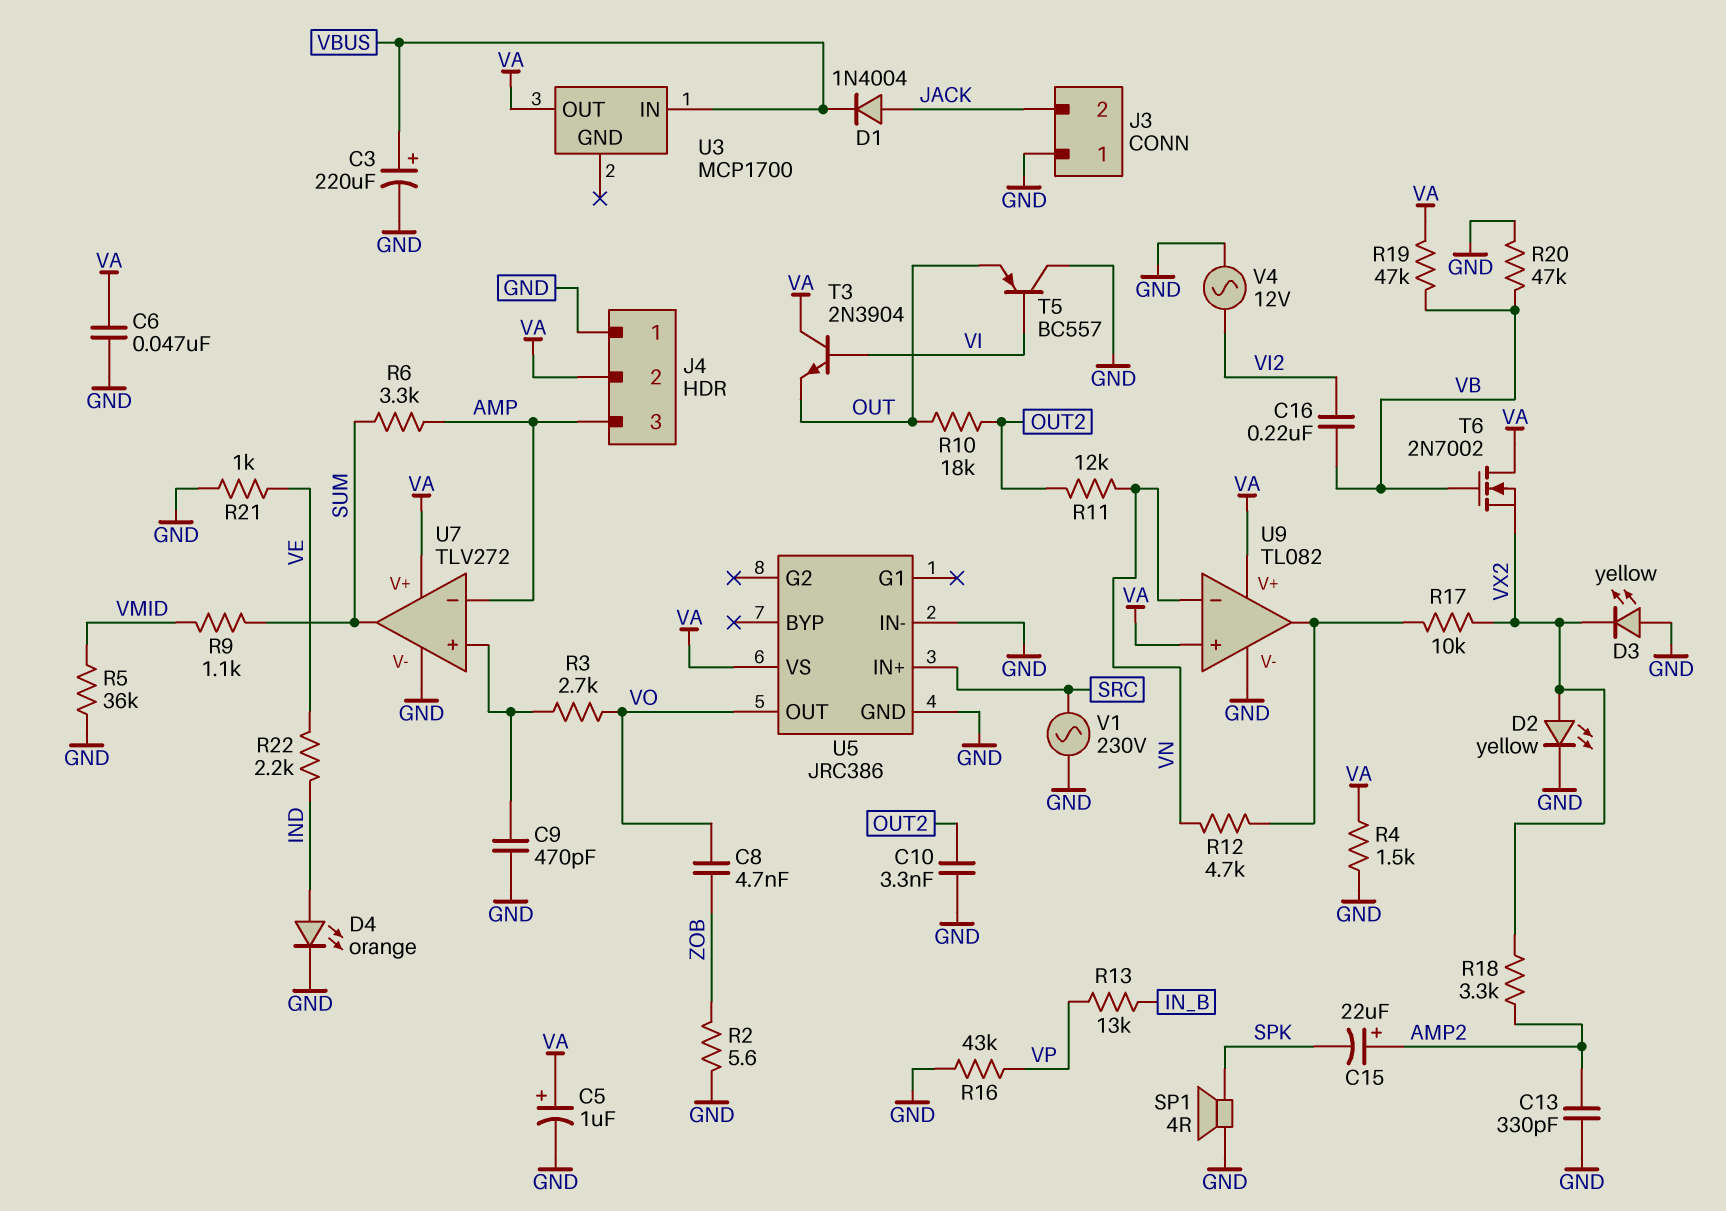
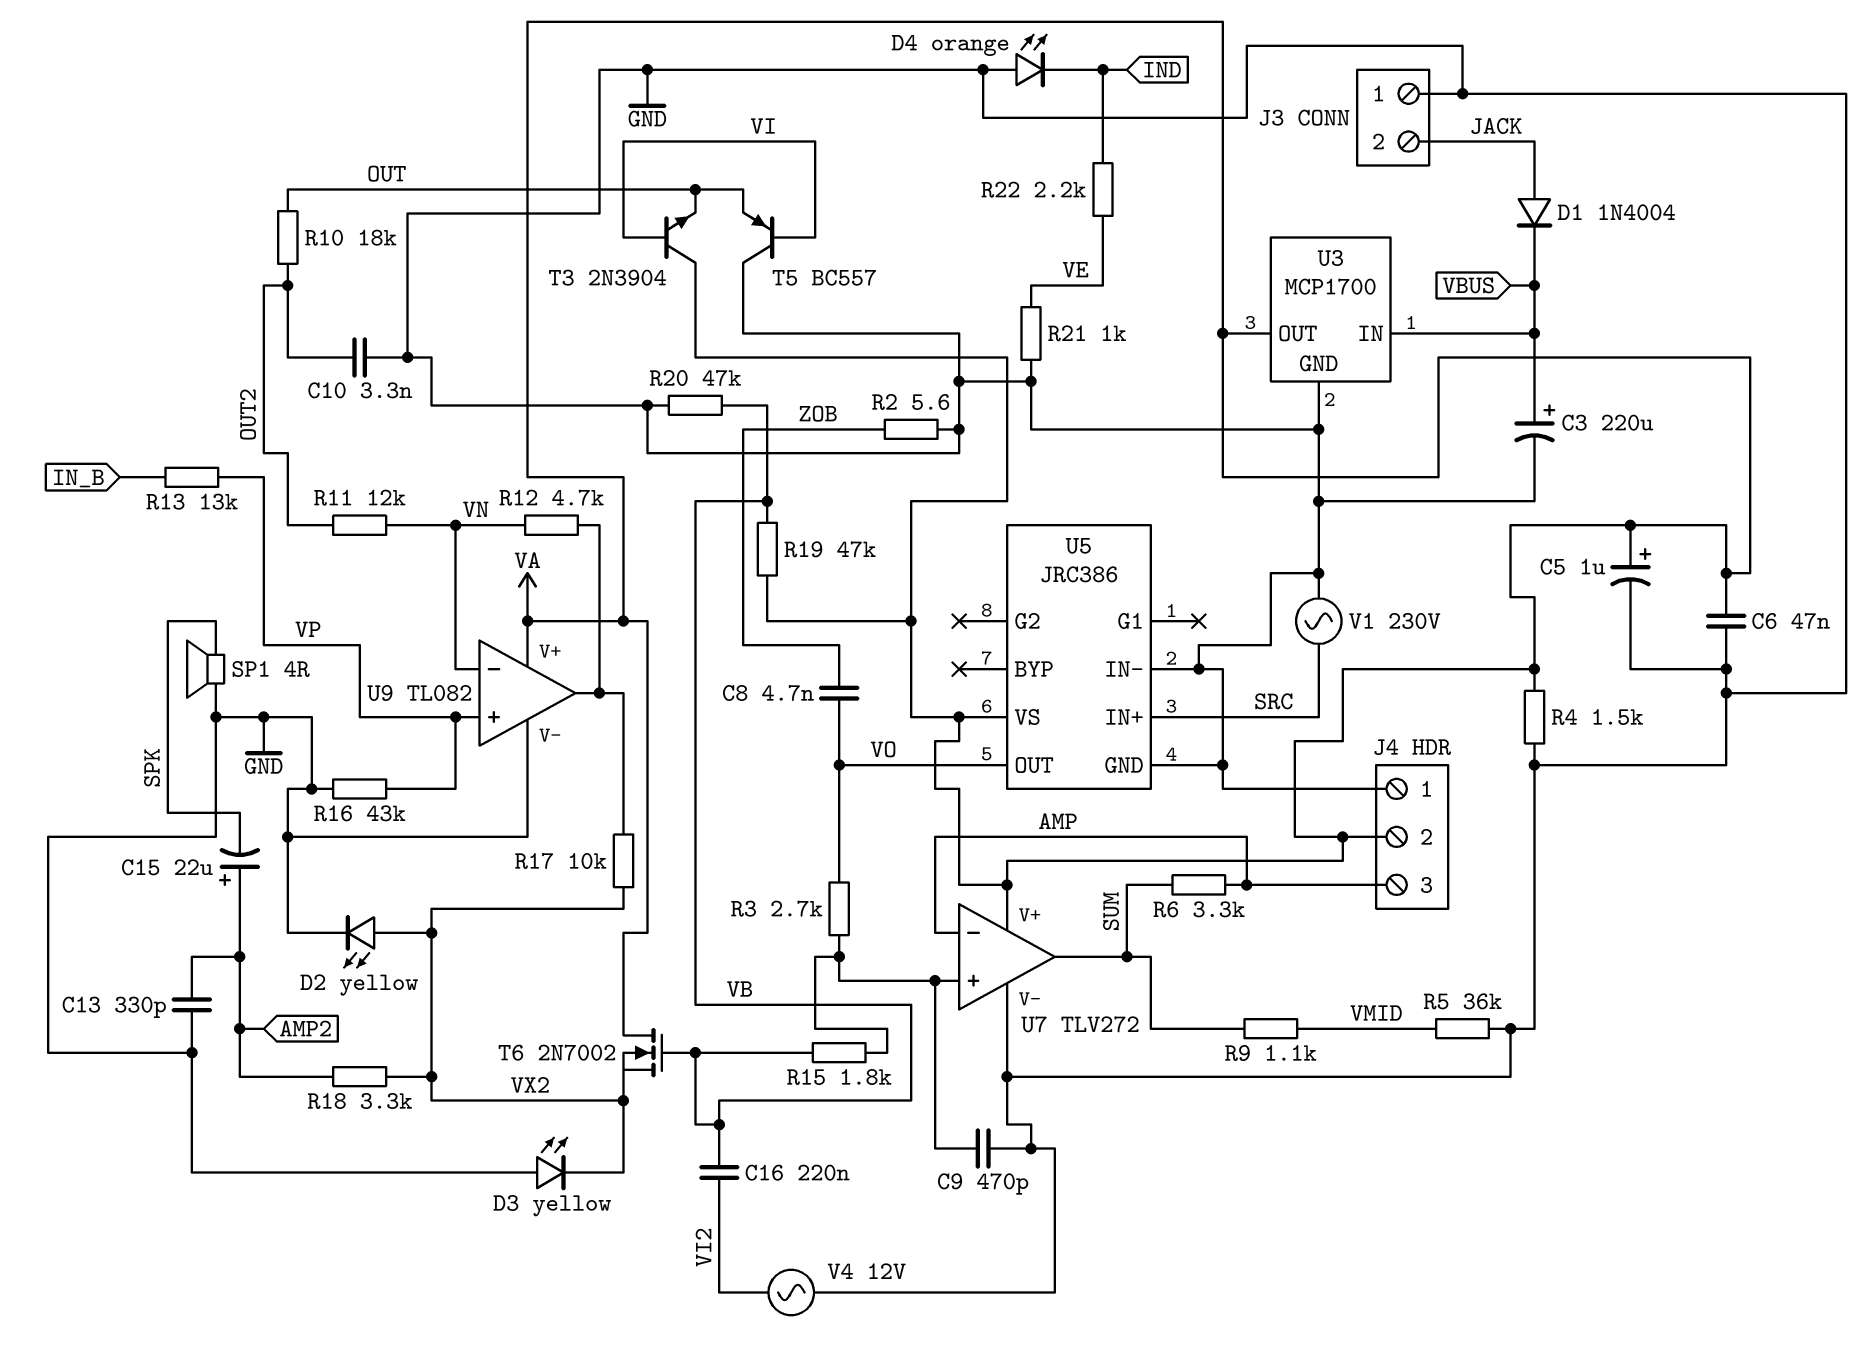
D4: LED orange (A IND, K GND) -> LED orange (A GND, K IND)
R15: none -> 1.8k (U7/in+, VB)
U3 pin GND: none -> GND
U9 pin in+: VA -> VP

